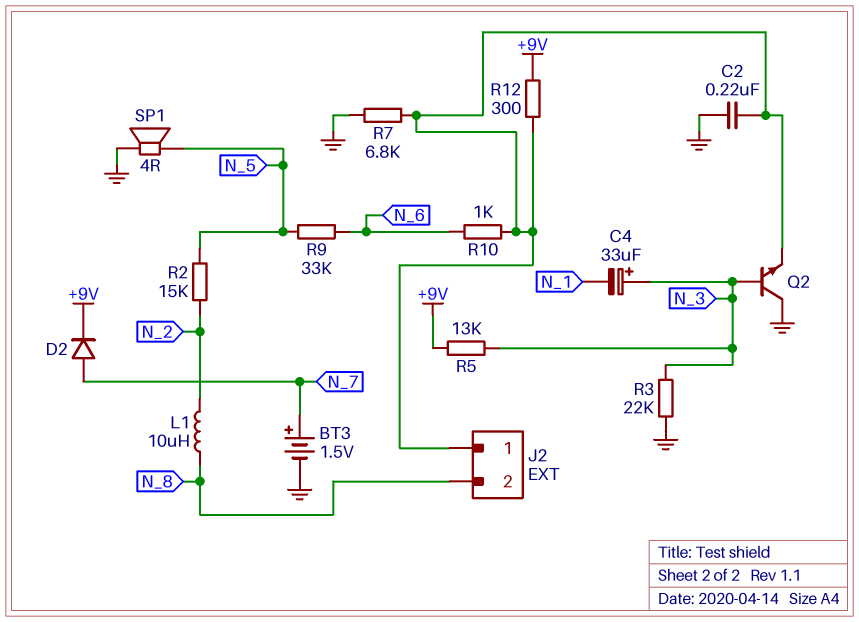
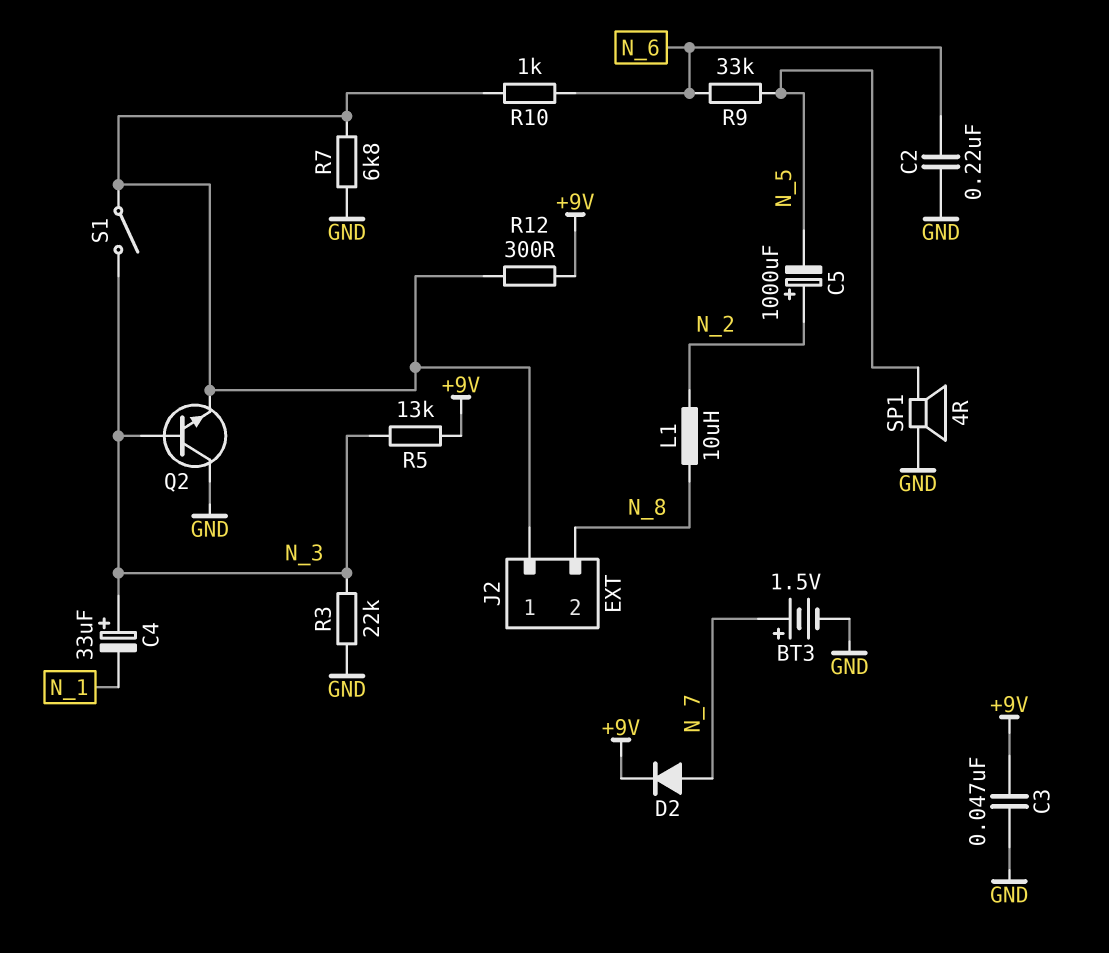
C2: 220nF (GND, J2/1) -> 220nF (GND, N_6)
C3: none -> 47nF (+9V, GND)
C5: none -> 1000uF (plus N_2, minus N_5)
R2: 15k (N_2, N_5) -> none
S1: none -> switch (J2/1, N_3)

